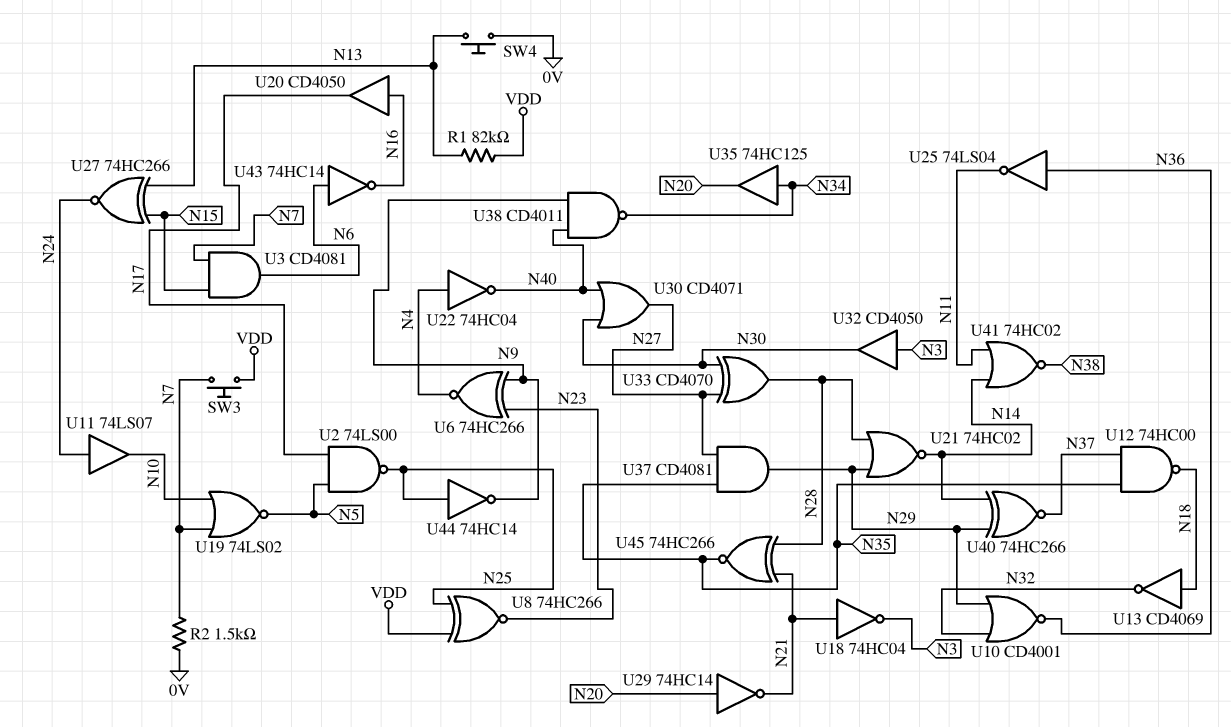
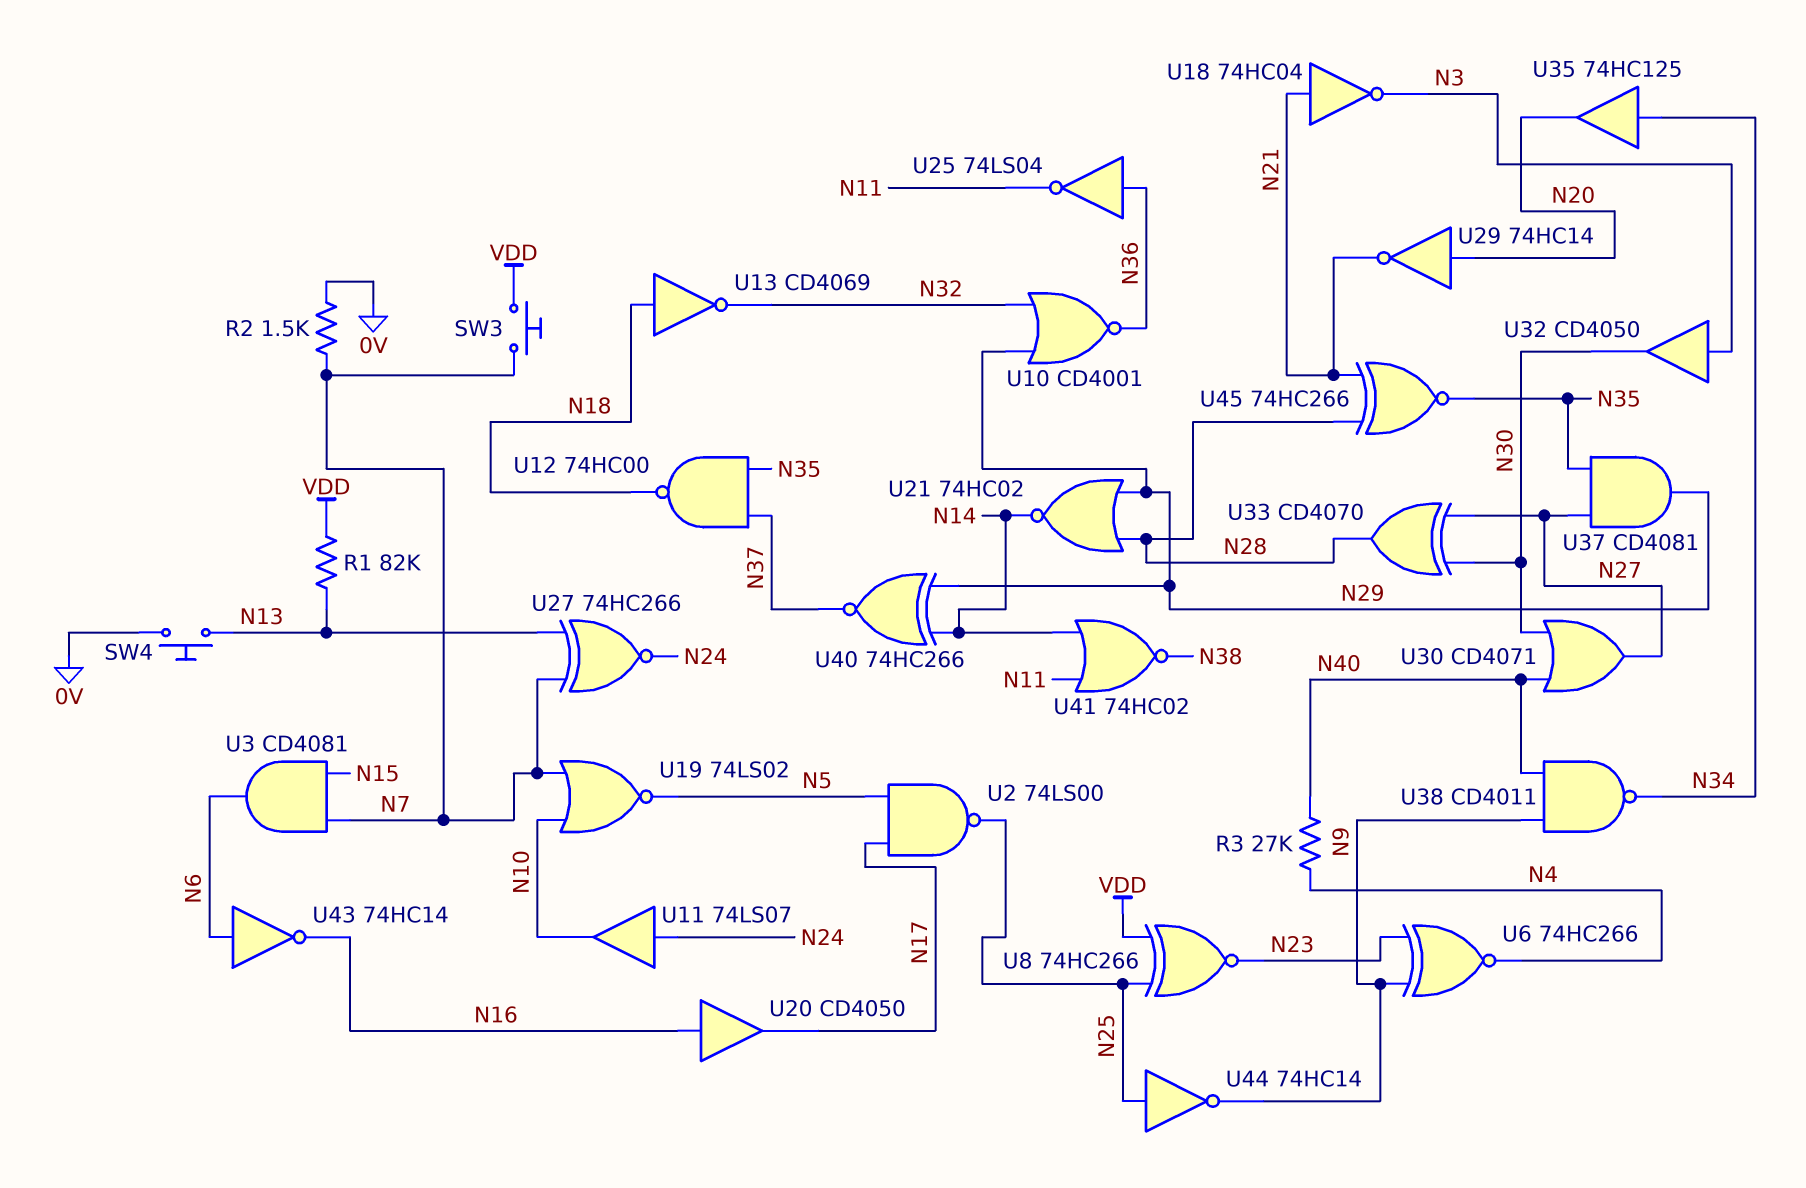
R3: none -> 27k (N4, N40)
U22: NOT 74HC04 (in N4, out N40) -> none
U27: XNOR 74HC266 (in N13, in N15, out N24) -> XNOR 74HC266 (in N7, in N13, out N24)

